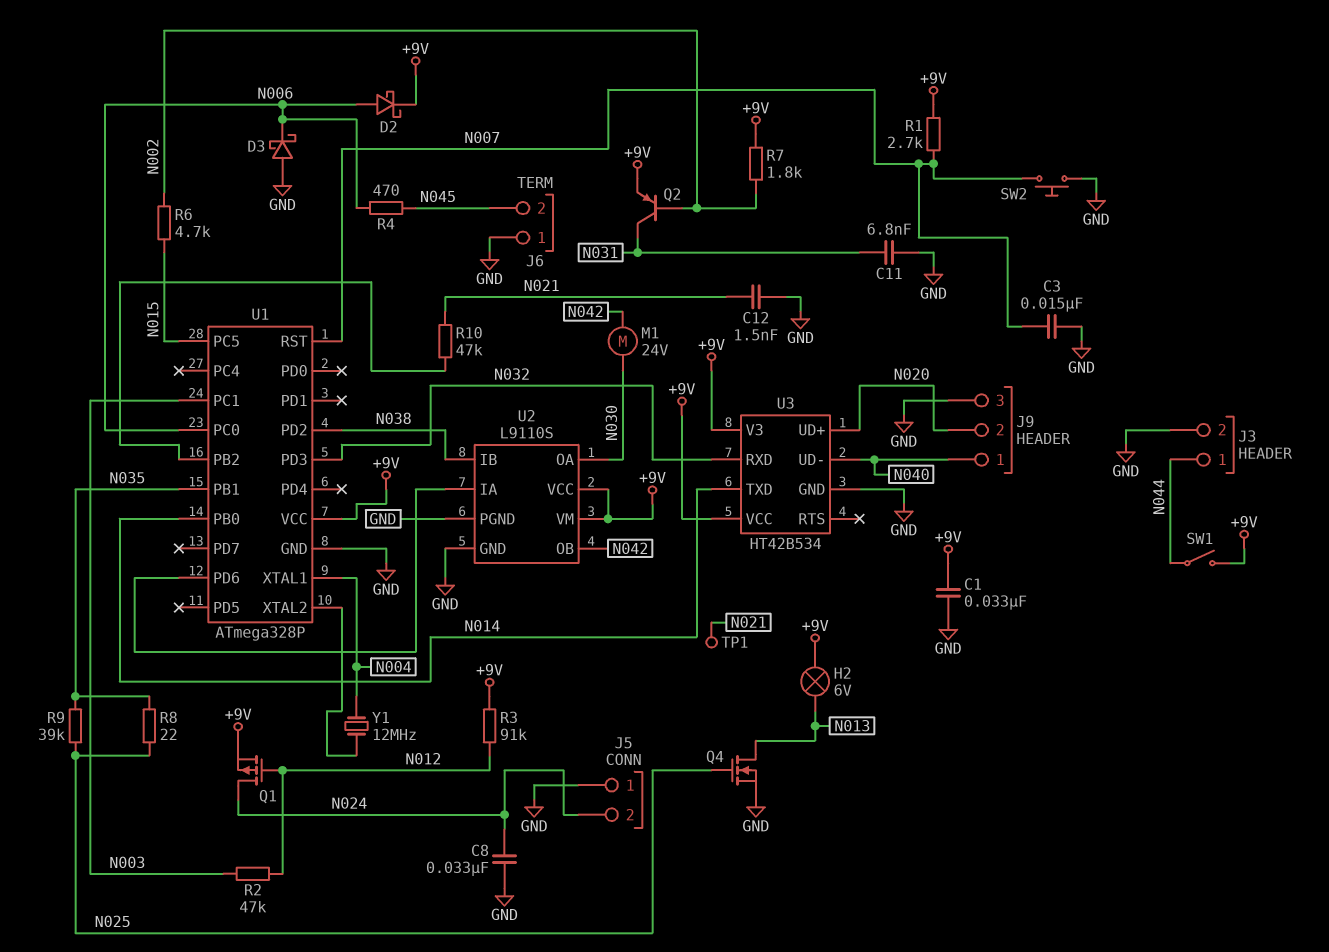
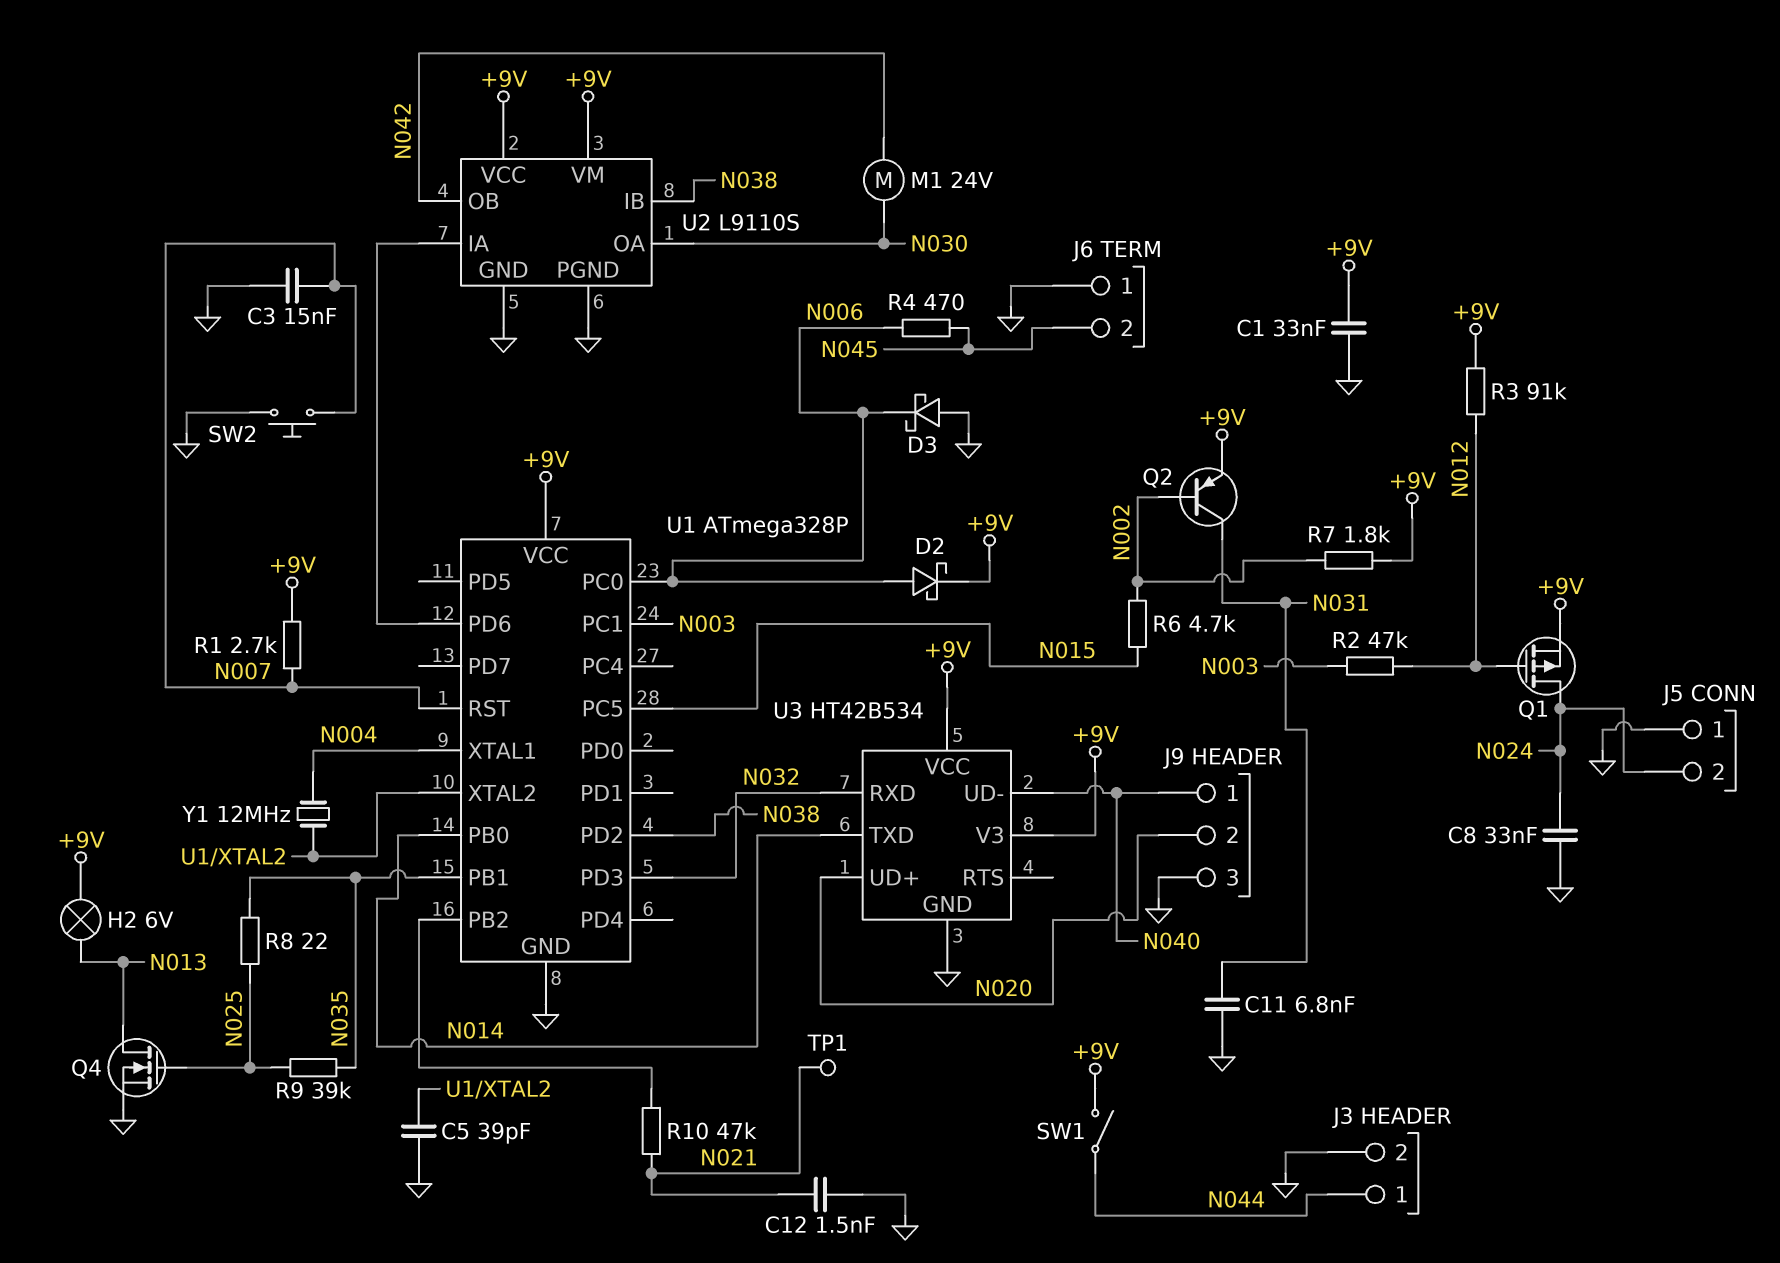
C5: none -> 39pF (GND, U1/XTAL2)

